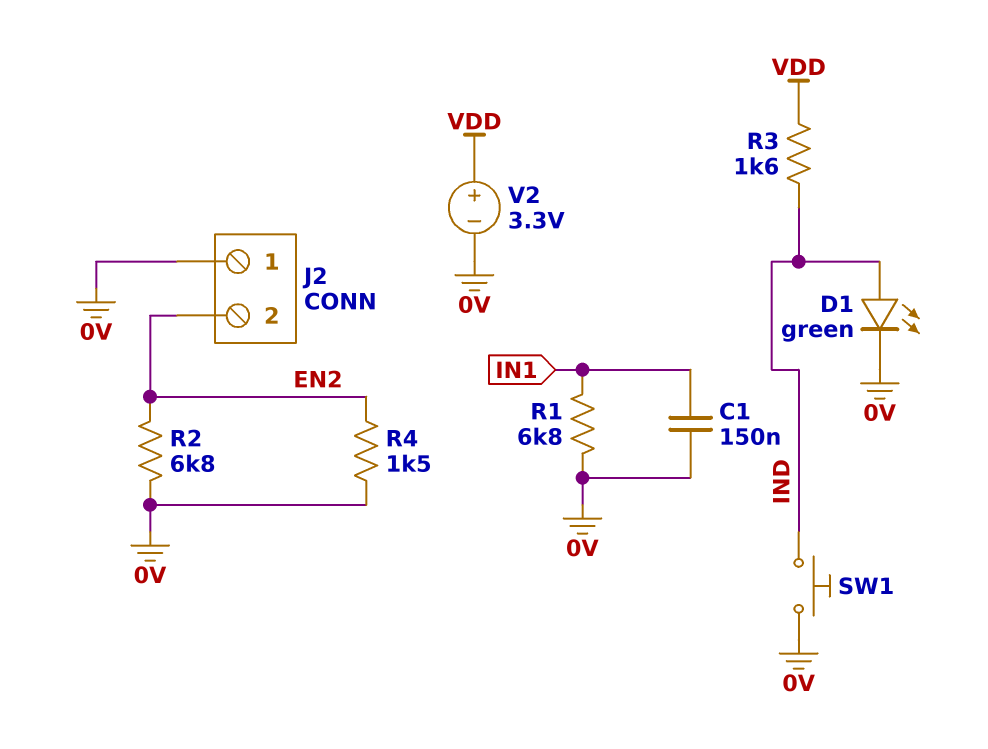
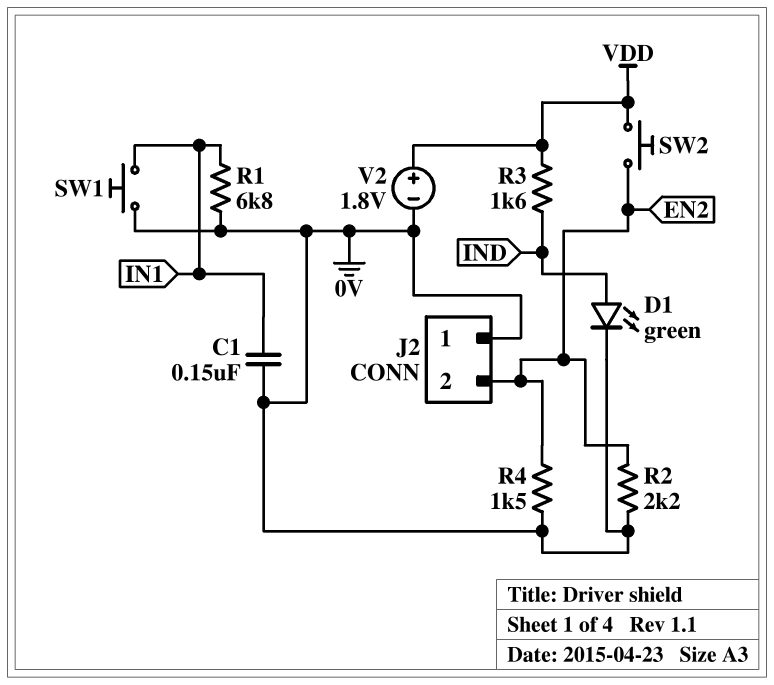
R2: 6.8k (0V, EN2) -> 2.2k (0V, EN2)
SW1: button (0V, IND) -> button (0V, IN1)
SW2: none -> button (EN2, VDD)
V2: 3.3V (plus VDD, minus 0V) -> 1.8V (plus VDD, minus 0V)

